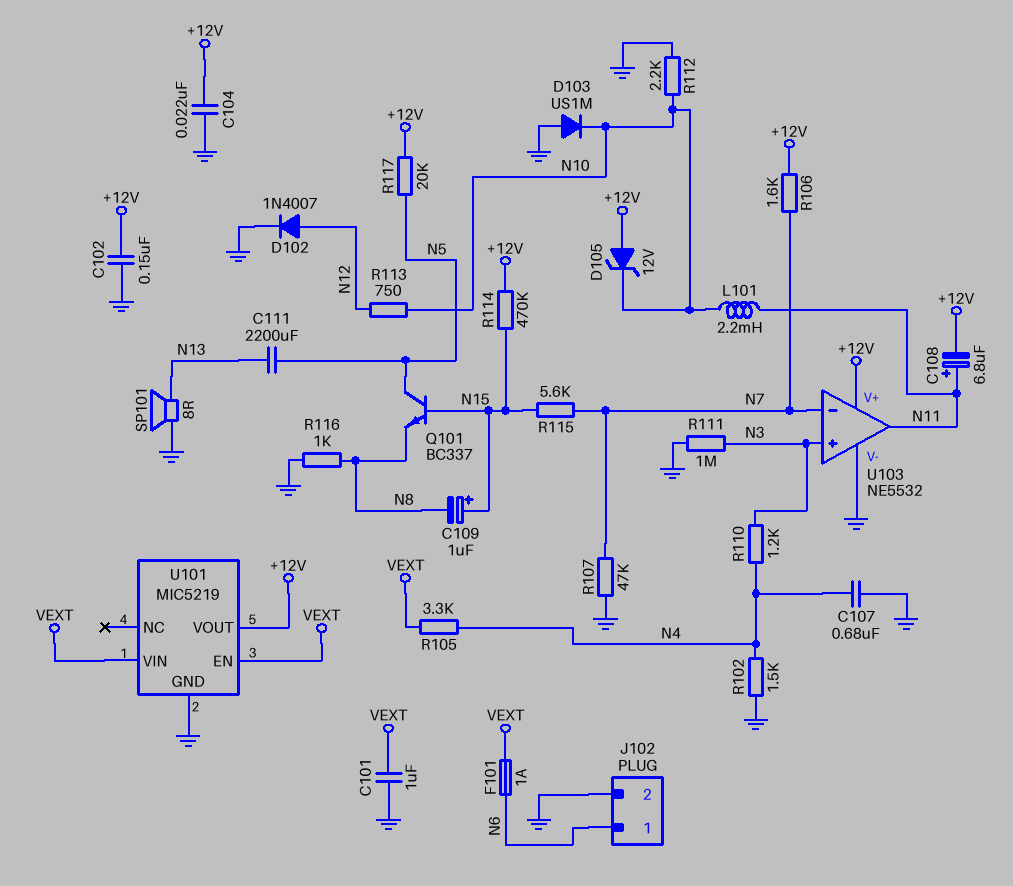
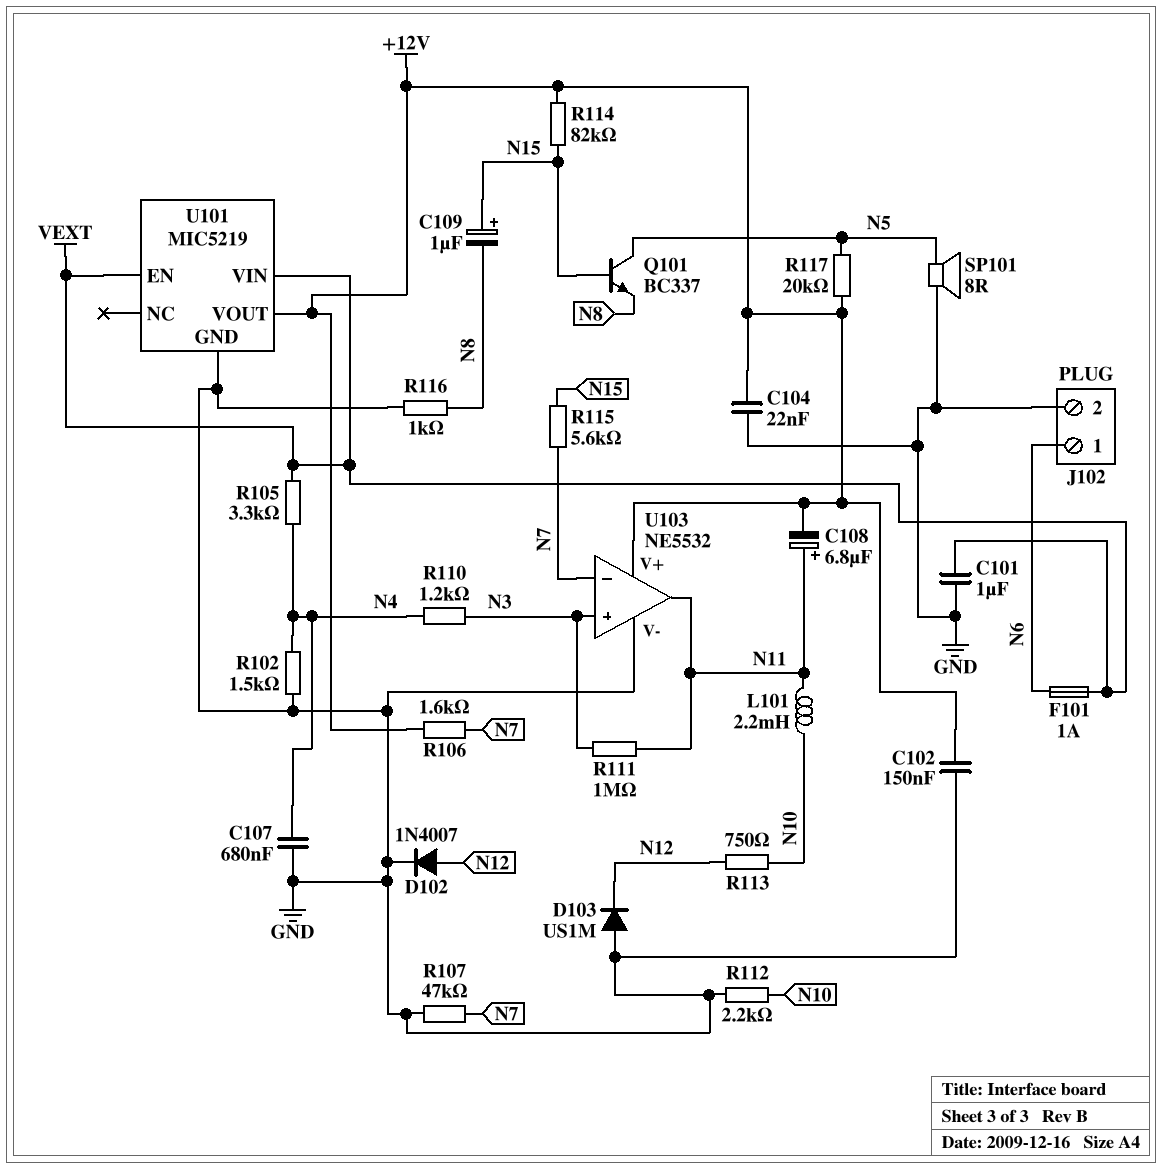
C111: 2200uF (N5, N13) -> none
D103: diode US1M (A GND, K N10) -> diode US1M (A GND, K N12)
D105: zener 12V (A +12V, K N10) -> none
R111: 1M (GND, N3) -> 1M (N3, N11)
R114: 470k (+12V, N15) -> 82k (+12V, N15)
SP101: speaker 8R (GND, N13) -> speaker 8R (GND, N5)

